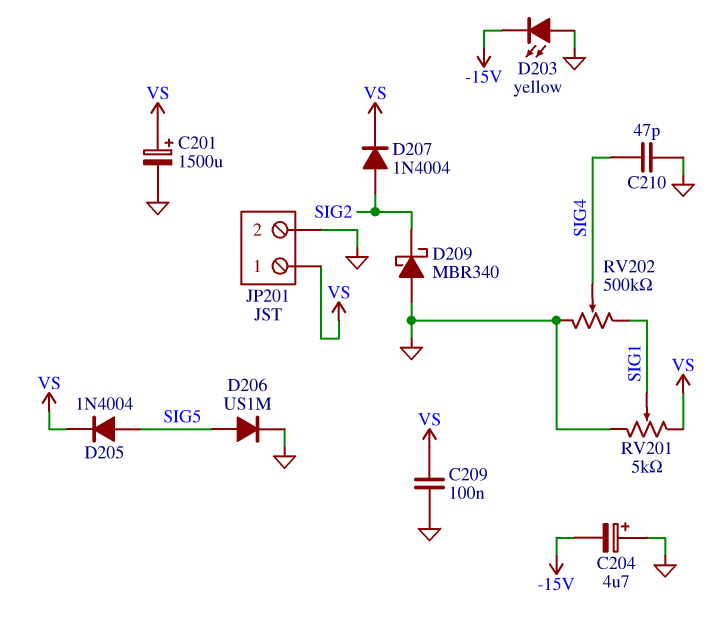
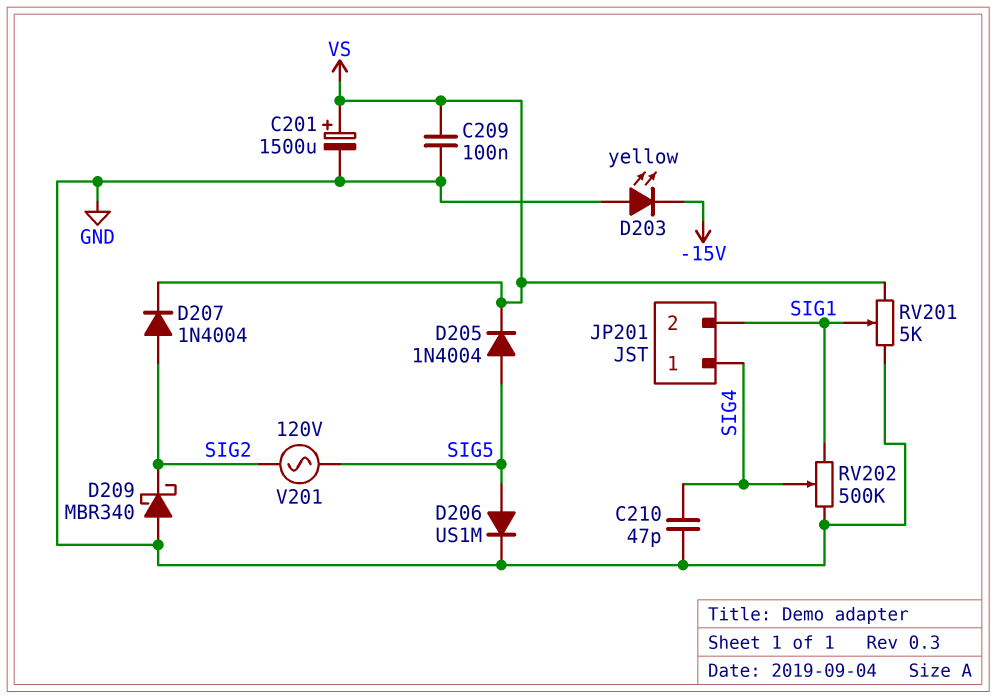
C204: 4.7uF (plus GND, minus -15V) -> none
JP201 pin 1: VS -> SIG4
JP201 pin 2: GND -> SIG1
V201: none -> AC 120V (SIG2, SIG5)

